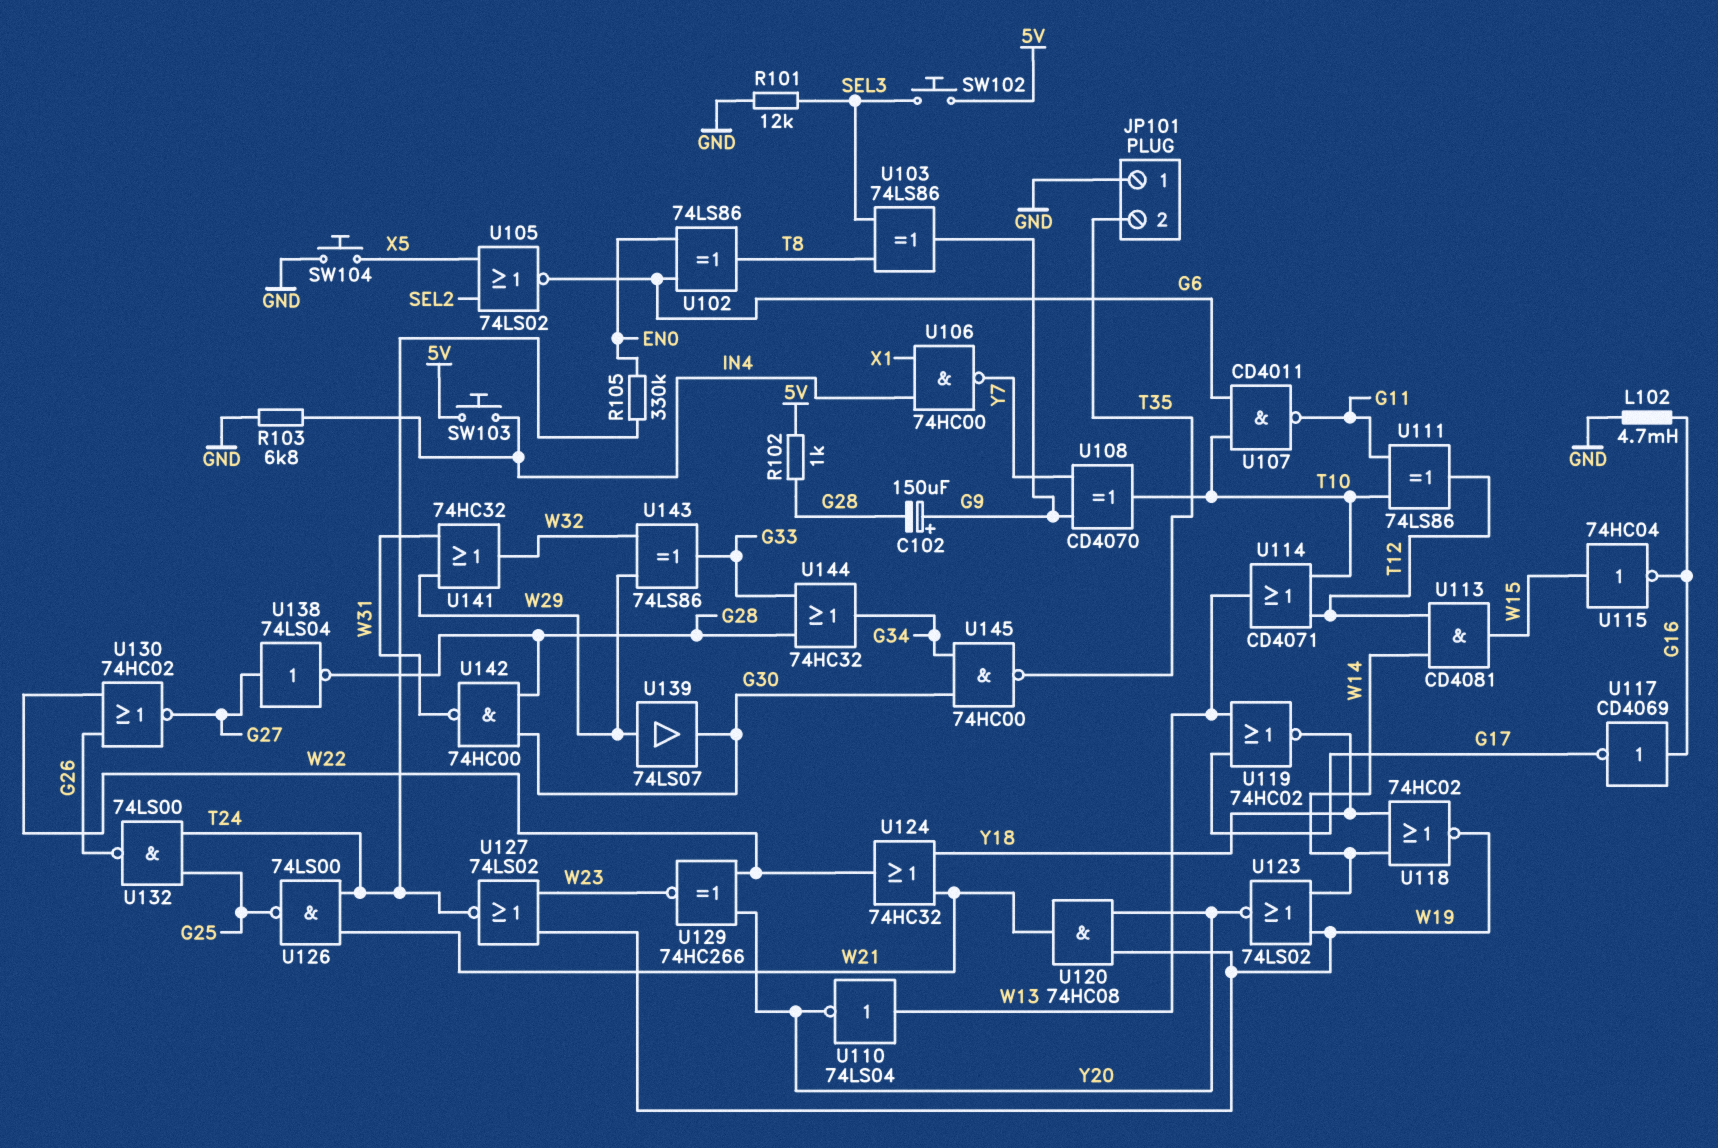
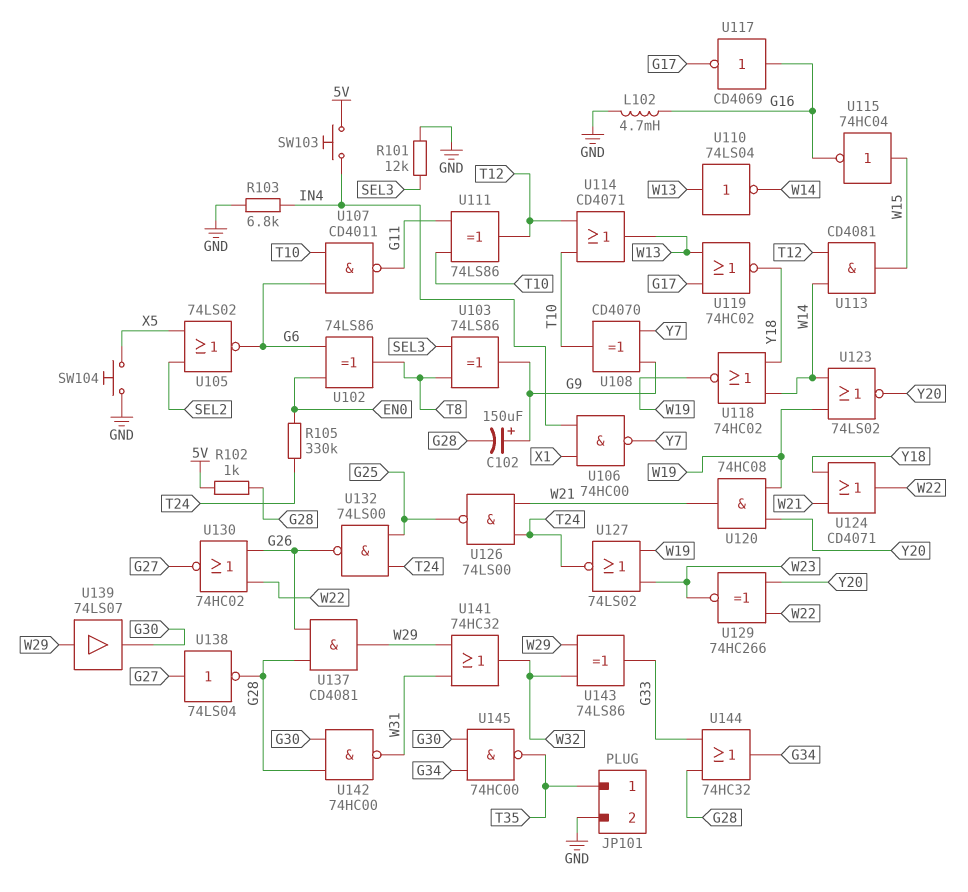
JP101 pin 1: GND -> T35
JP101 pin 2: T35 -> GND
SW102: button (5V, SEL3) -> none
U110: NOT 74LS04 (in W13, out Y20) -> NOT 74LS04 (in W13, out W14)
U124: OR 74HC32 (in W21, in Y18, out W22) -> OR CD4071 (in W21, in Y18, out W22)
U137: none -> AND CD4081 (in G26, in G28, out W29)

